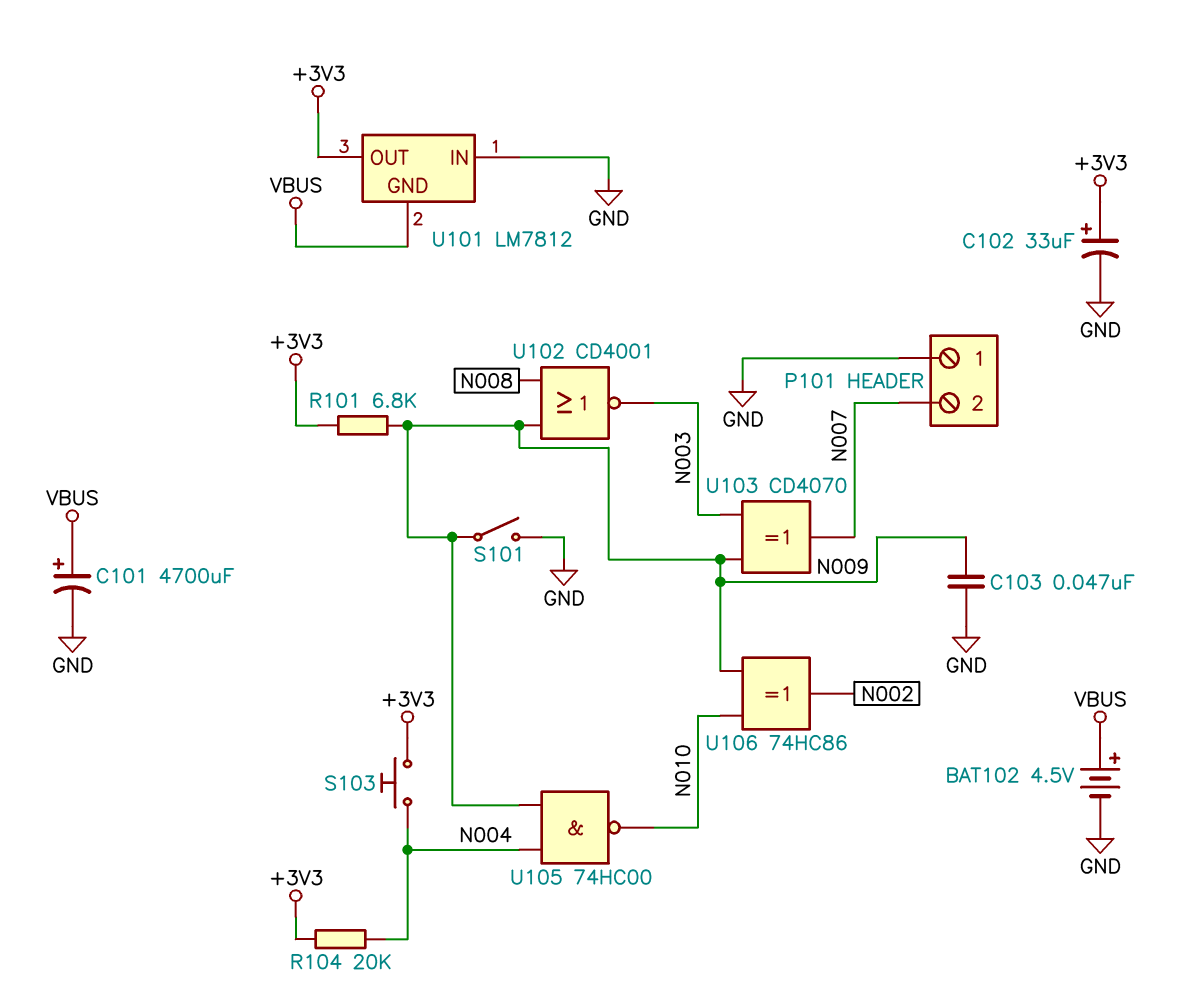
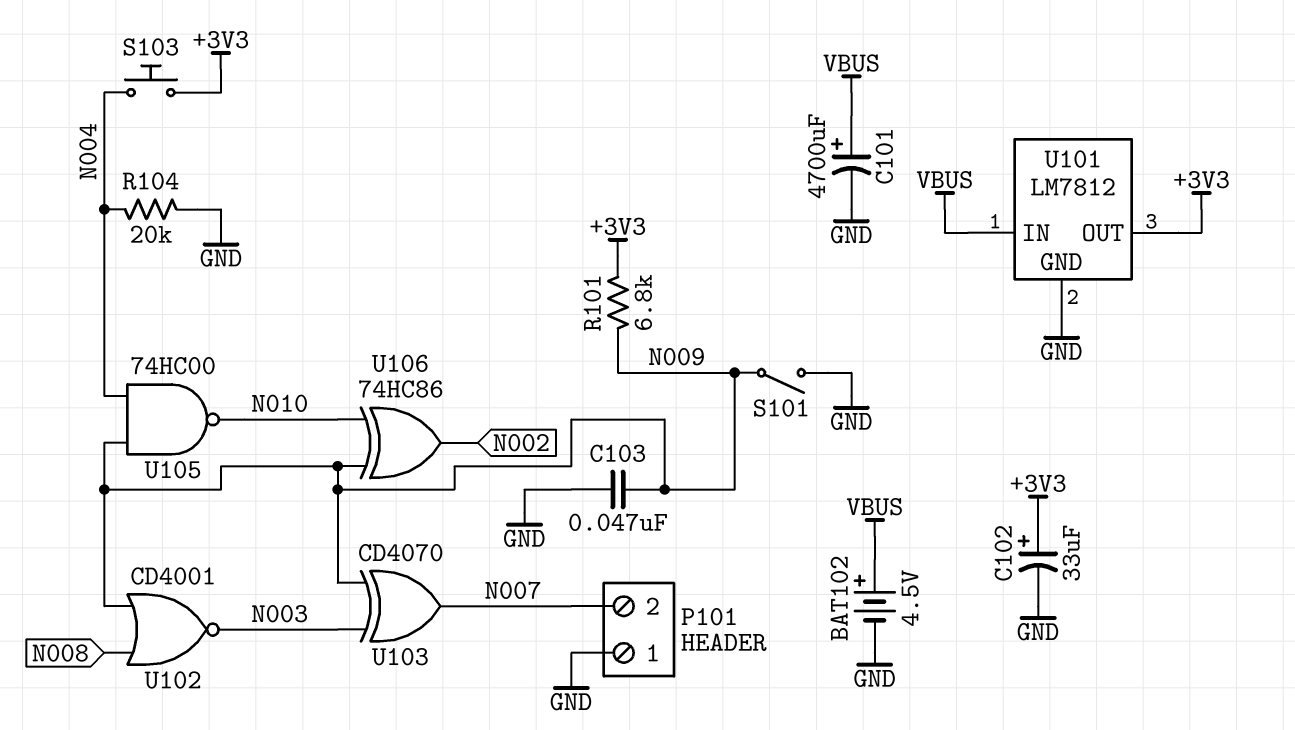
R104: 20k (+3V3, N004) -> 20k (GND, N004)
U101 pin GND: VBUS -> GND
U101 pin IN: GND -> VBUS

